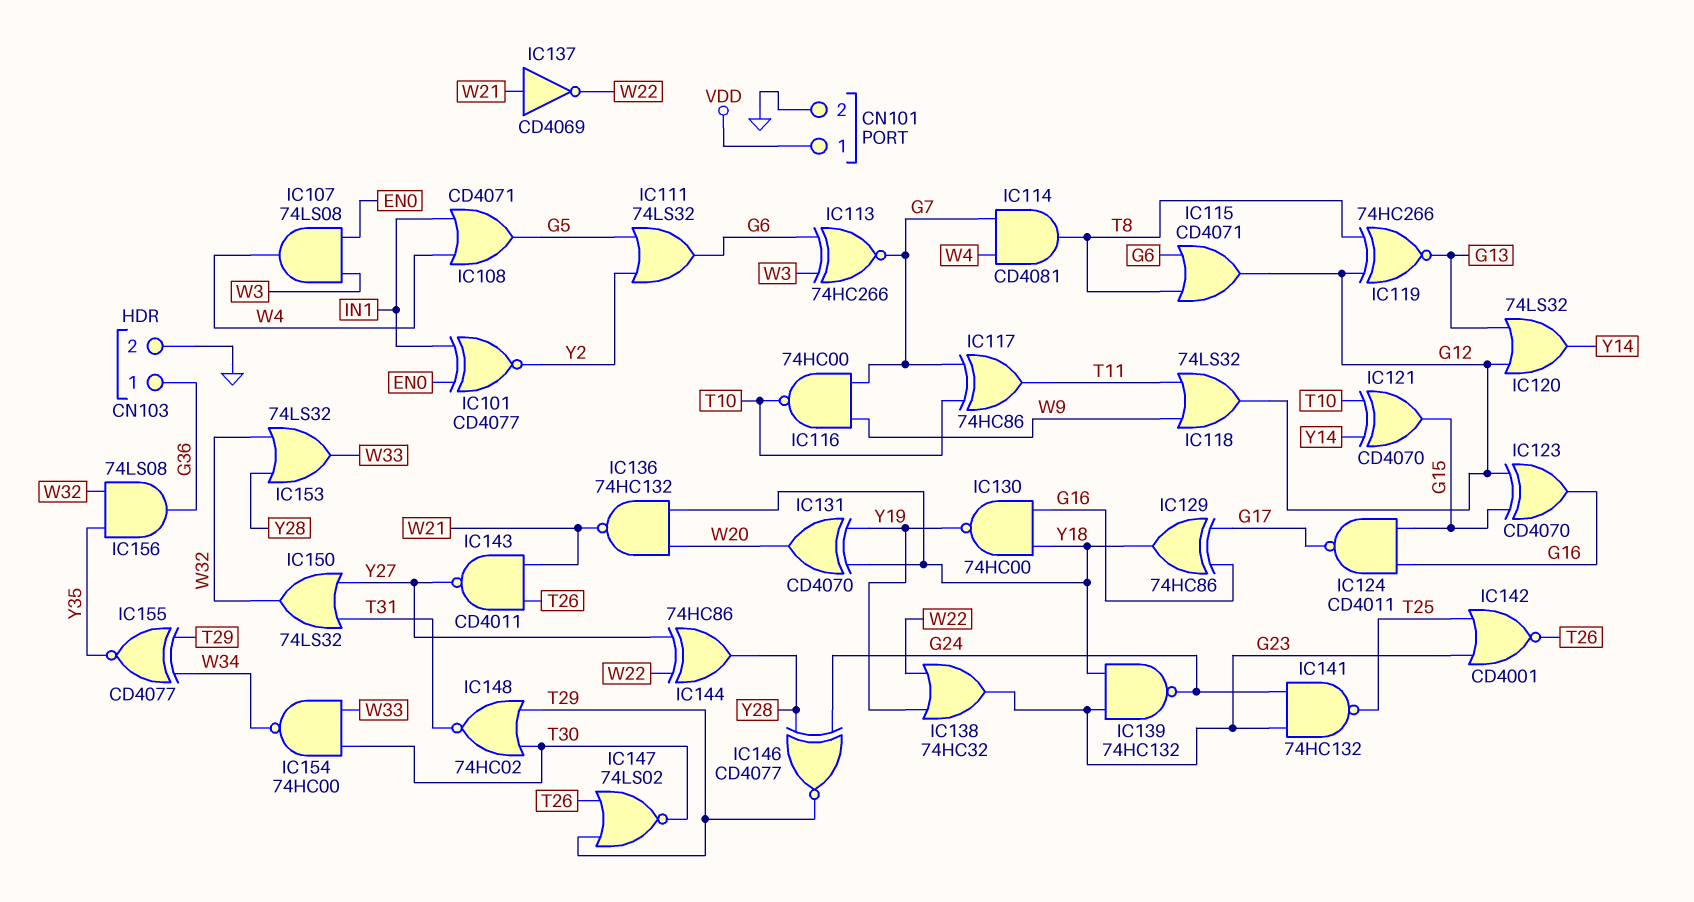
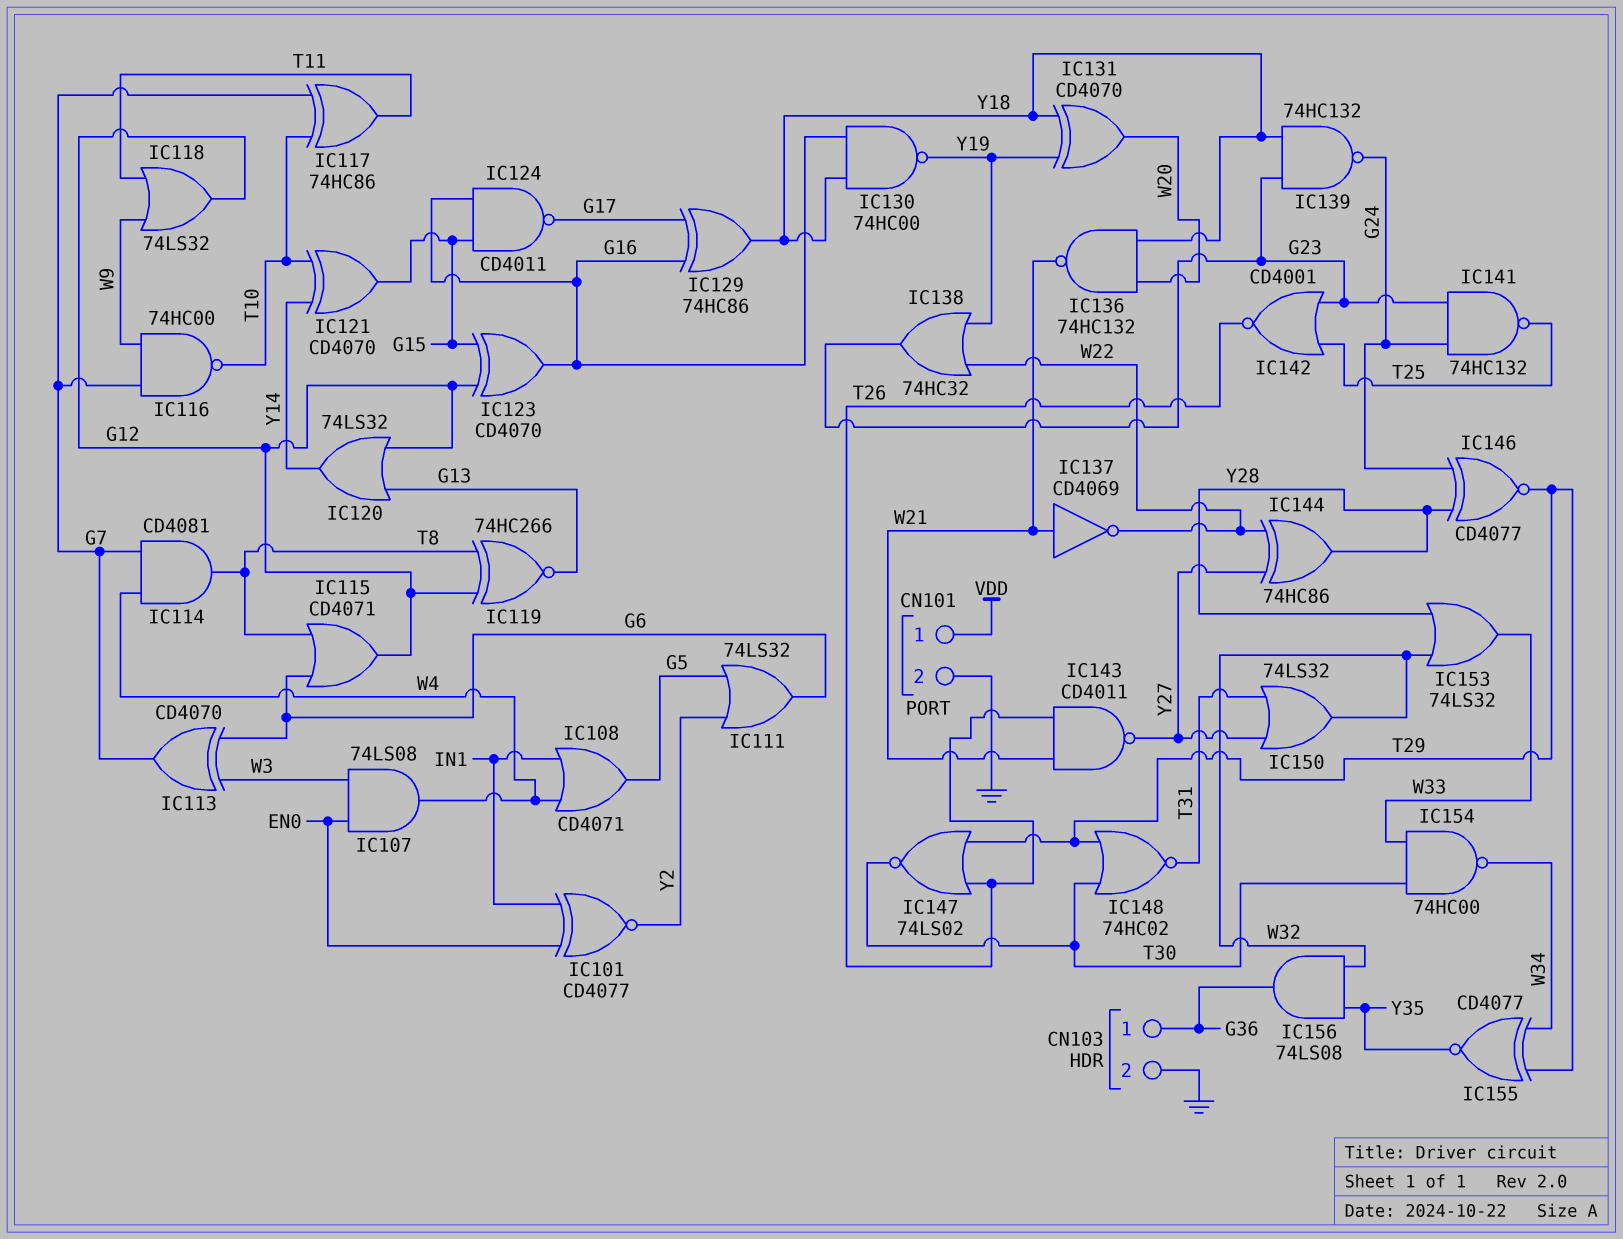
IC113: XNOR 74HC266 (in G6, in W3, out G7) -> XOR CD4070 (in G6, in W3, out G7)

